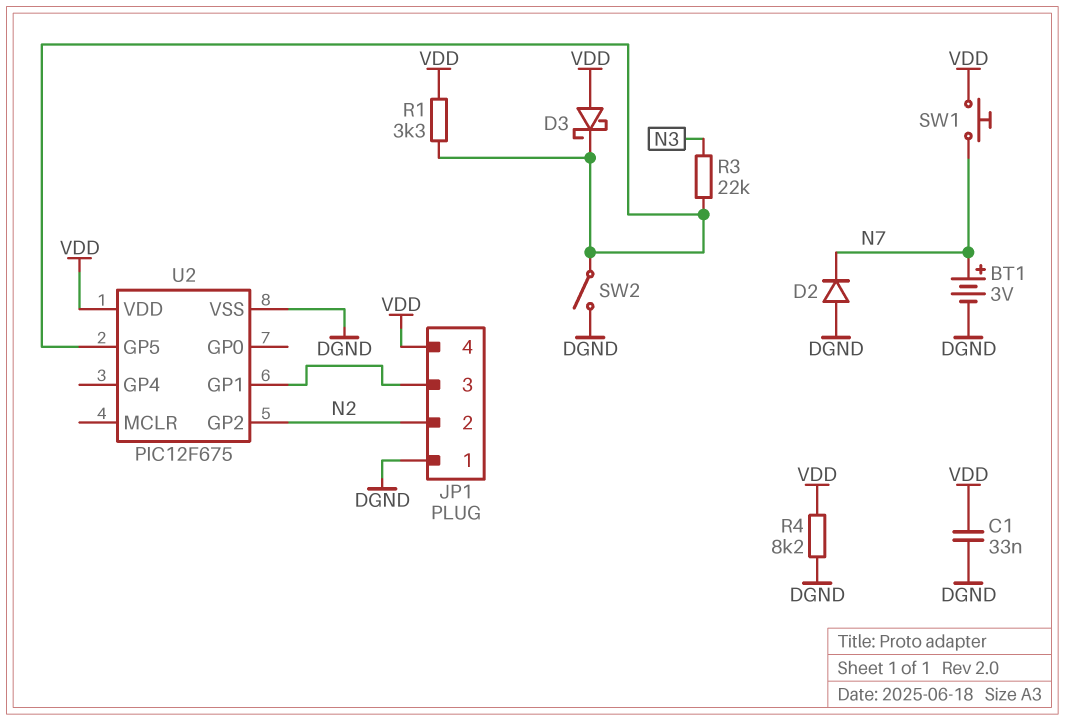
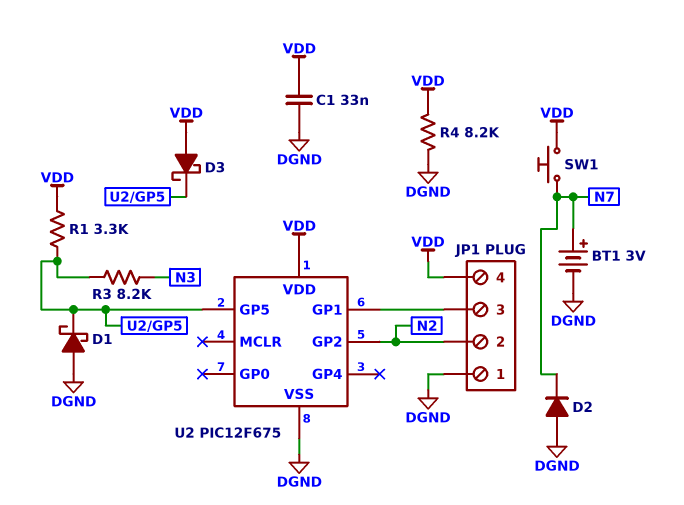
D1: none -> schottky (A DGND, K U2/GP5)
R3: 22k (N3, U2/GP5) -> 8.2k (N3, U2/GP5)
SW2: switch (DGND, U2/GP5) -> none

